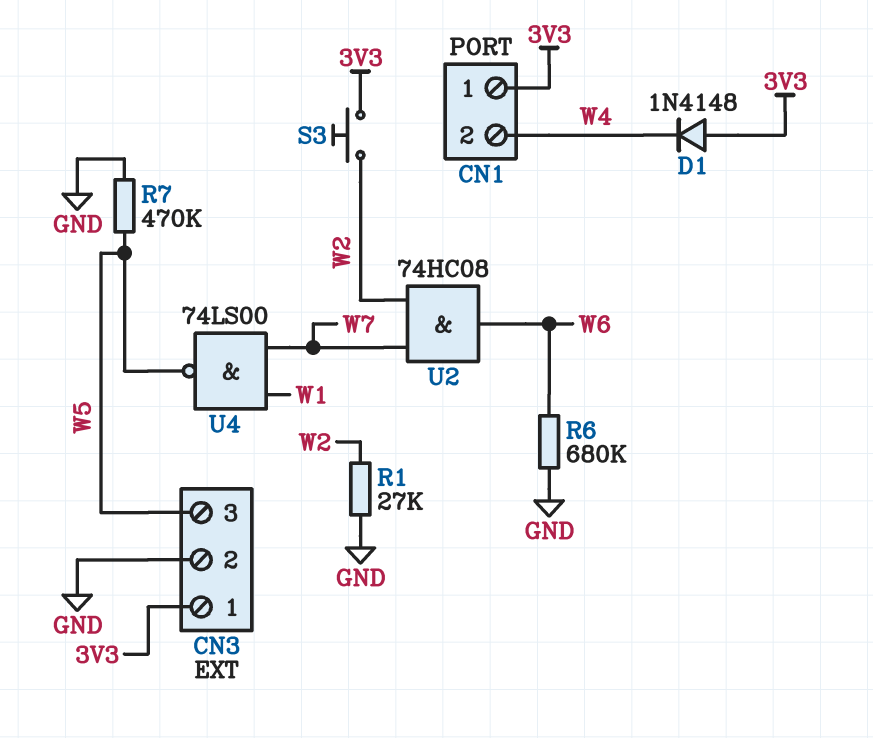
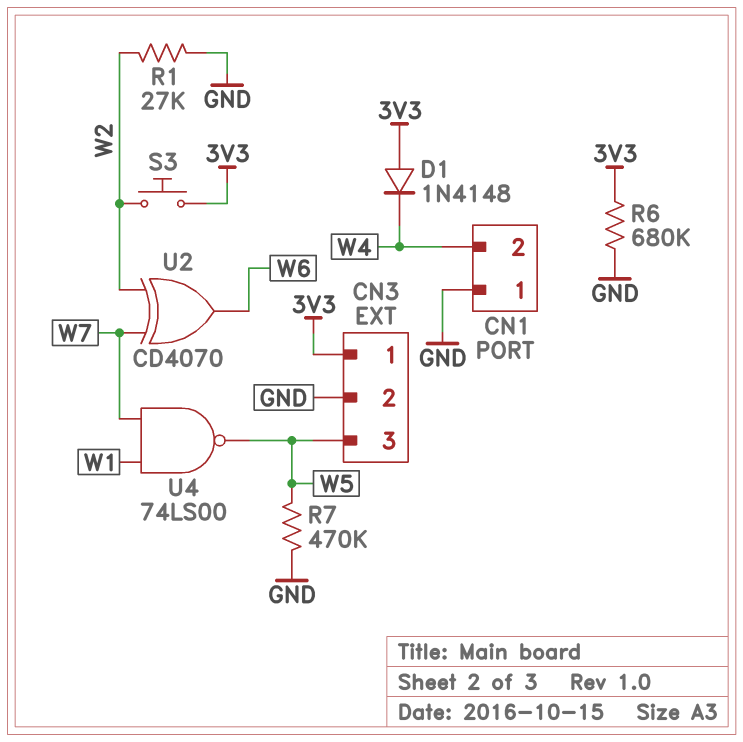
CN1 pin 1: 3V3 -> GND
R6: 680k (GND, W6) -> 680k (3V3, GND)
U2: AND 74HC08 (in W2, in W7, out W6) -> XOR CD4070 (in W2, in W7, out W6)

